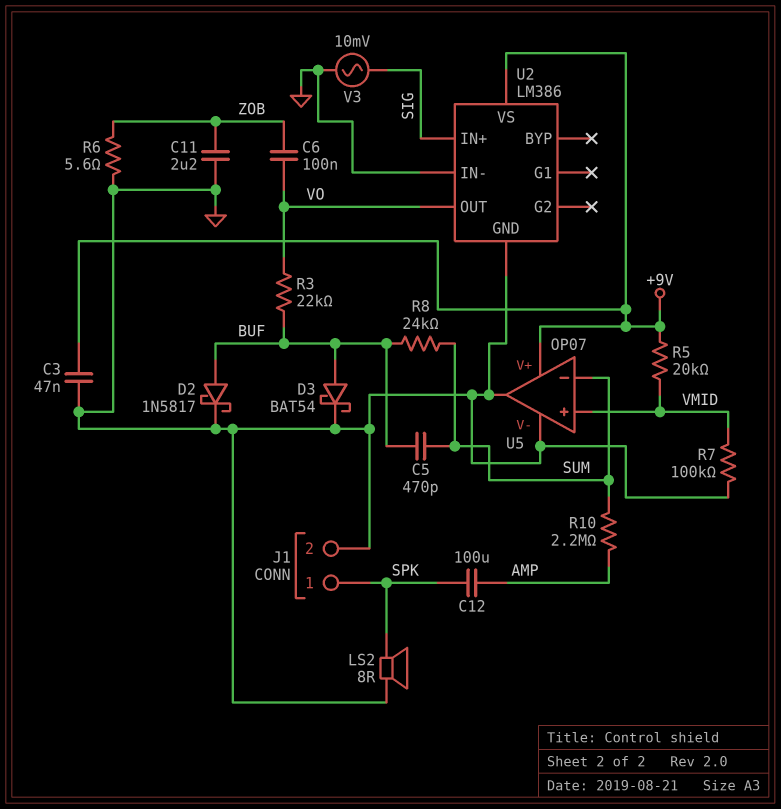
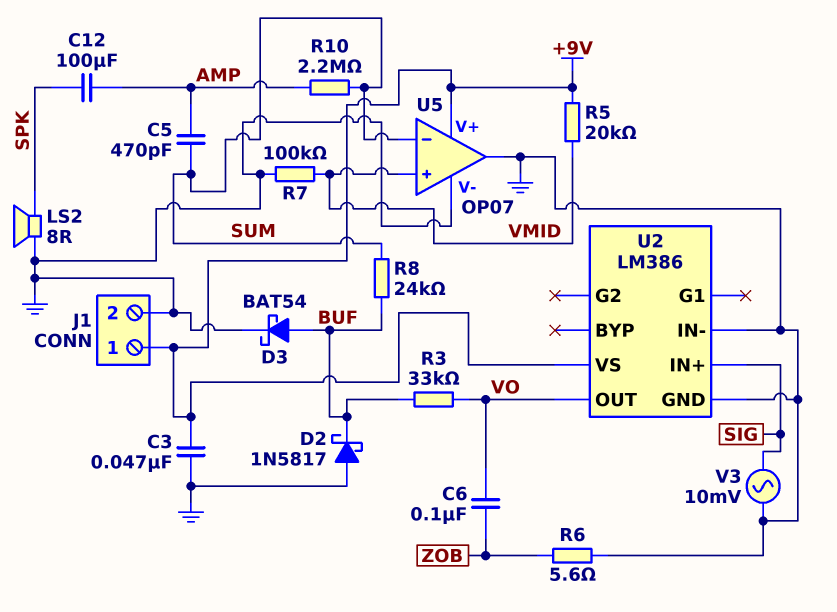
C5: 470pF (BUF, SUM) -> 470pF (AMP, SUM)
C11: 2.2uF (GND, ZOB) -> none
D2: schottky 1N5817 (A BUF, K GND) -> schottky 1N5817 (A GND, K BUF)
J1 pin 1: SPK -> +9V
R3: 22k (BUF, VO) -> 33k (BUF, VO)

